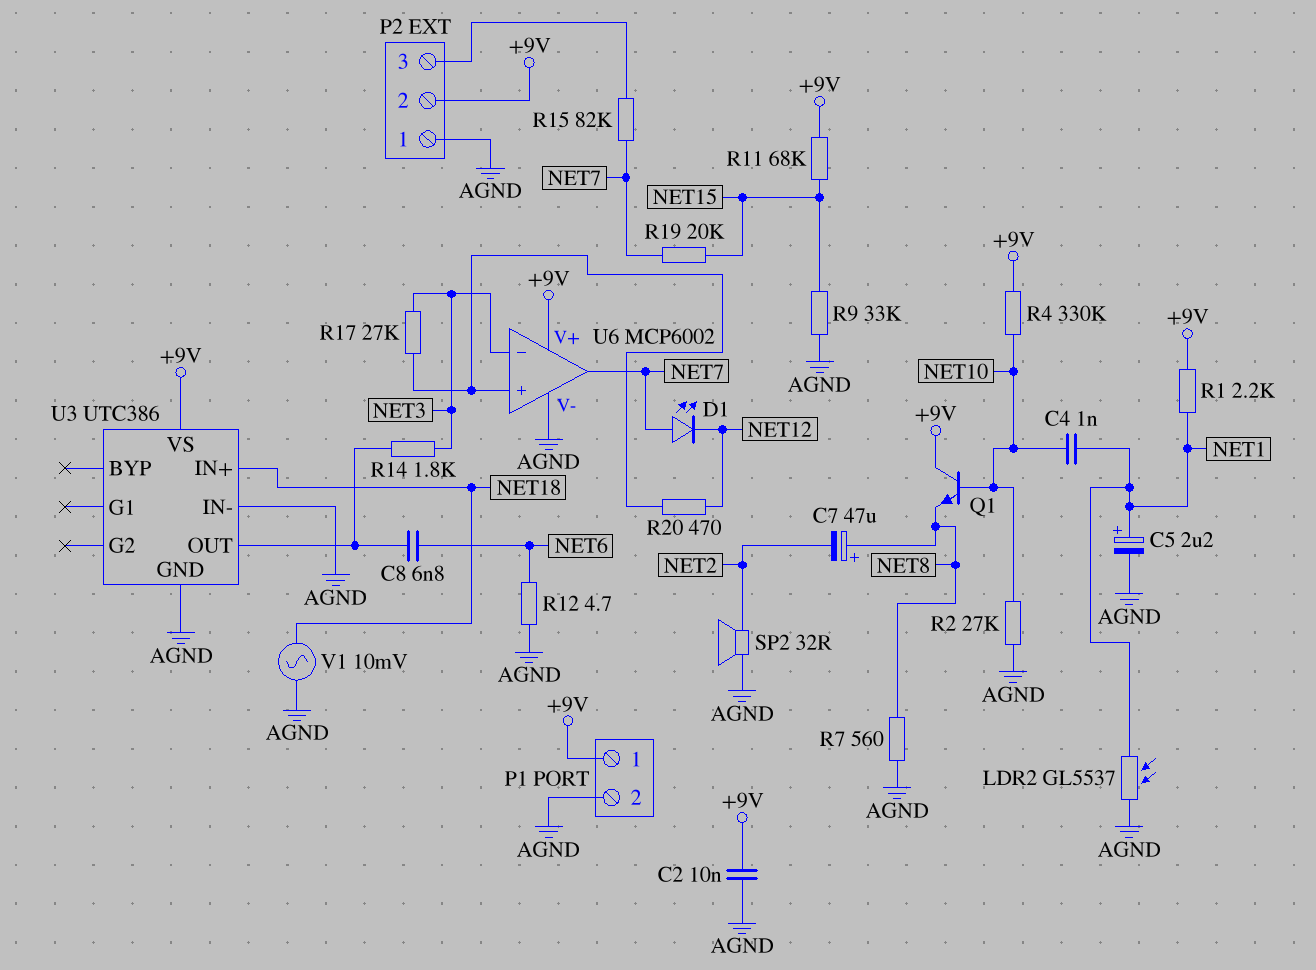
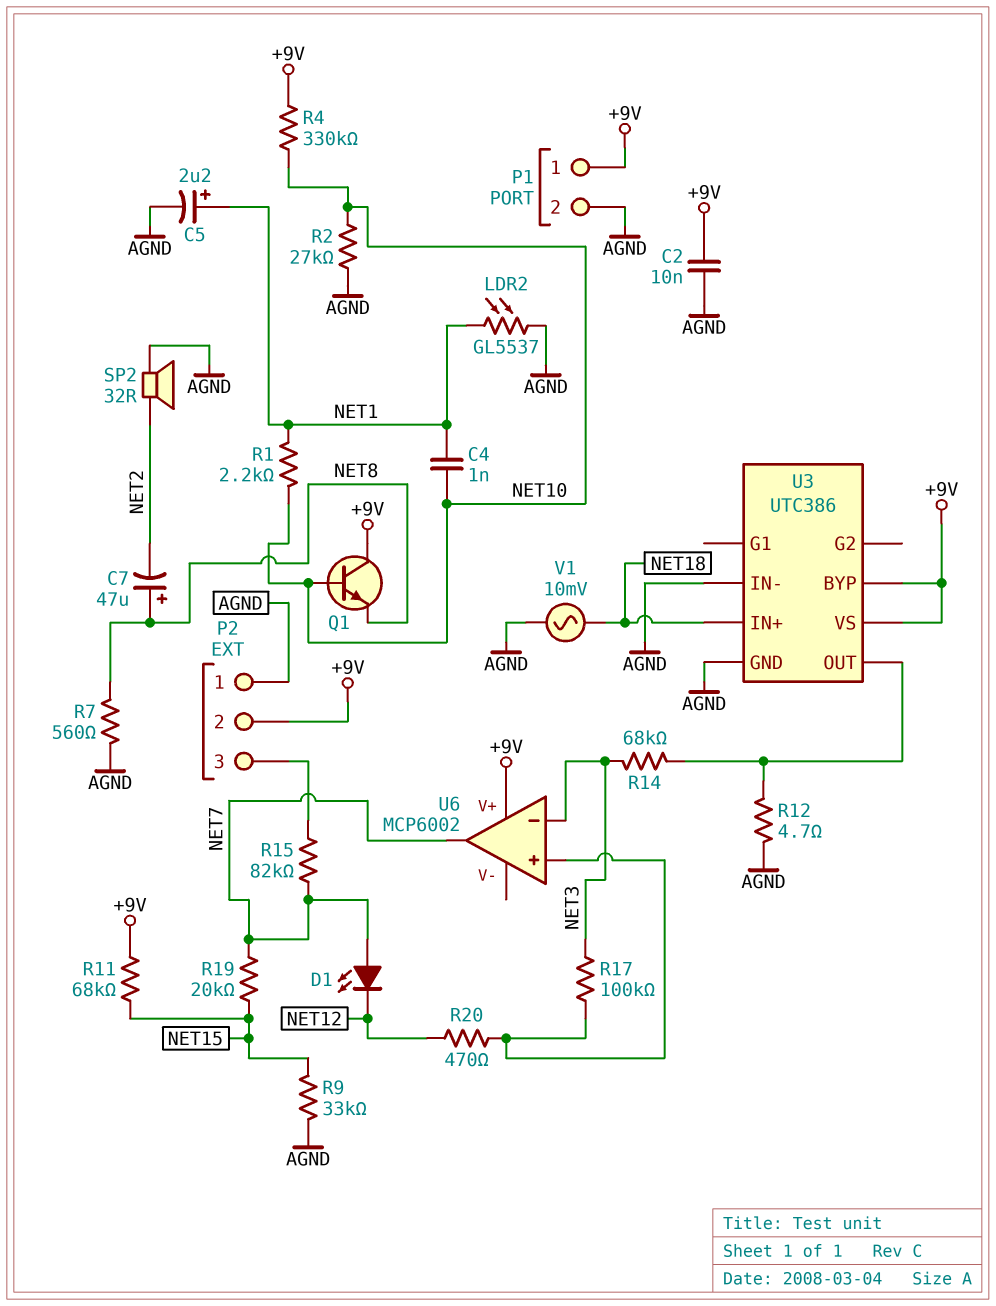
C8: 6.8nF (NET6, U3/OUT) -> none
R1: 2.2k (+9V, NET1) -> 2.2k (NET1, NET10)
R12: 4.7 (AGND, NET6) -> 4.7 (AGND, U3/OUT)
R14: 1.8k (NET3, U3/OUT) -> 68k (NET3, U3/OUT)
R17: 27k (NET3, U6/in+) -> 100k (NET3, U6/in+)
U3 pin BYP: none -> +9V
U6 pin V-: AGND -> none

